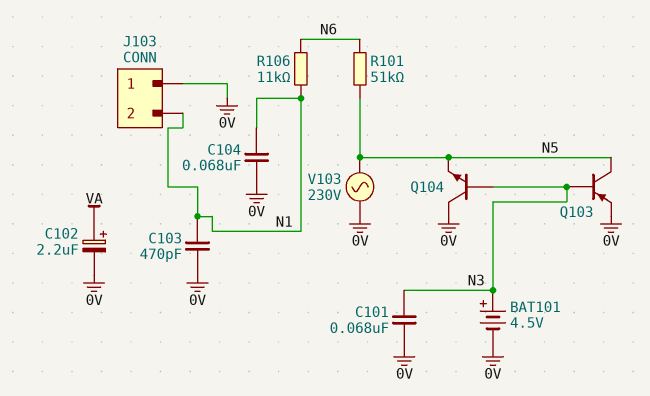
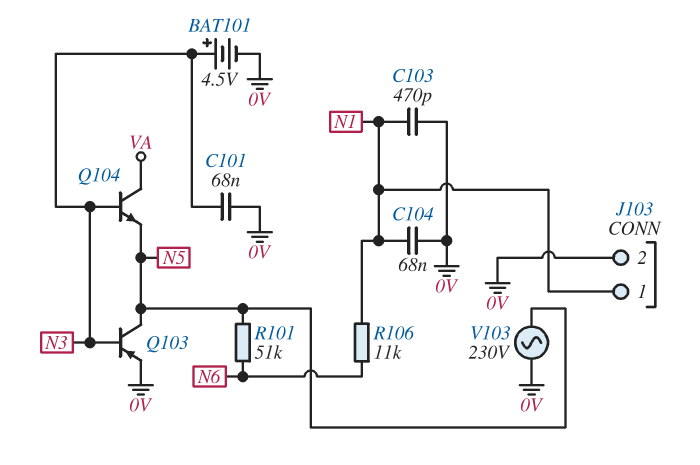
C102: 2.2uF (plus VA, minus 0V) -> none
J103 pin 1: 0V -> N1
J103 pin 2: N1 -> 0V
Q104: NPN (B N3, C 0V, E N5) -> NPN (B N3, C VA, E N5)

